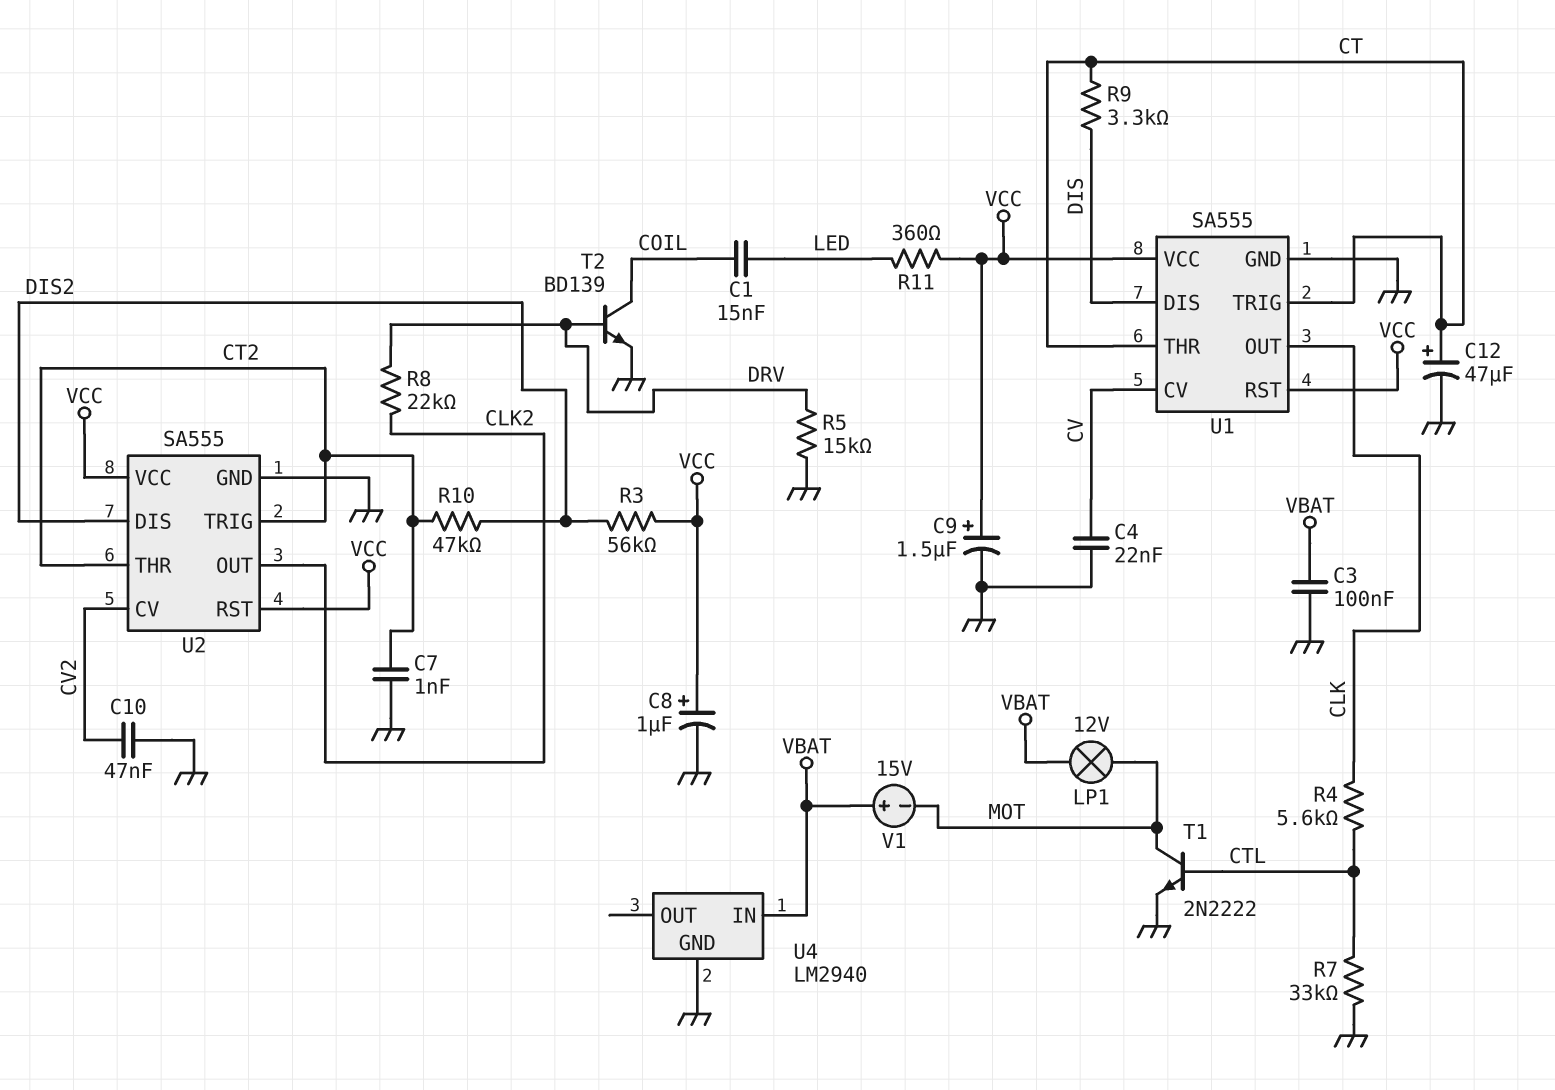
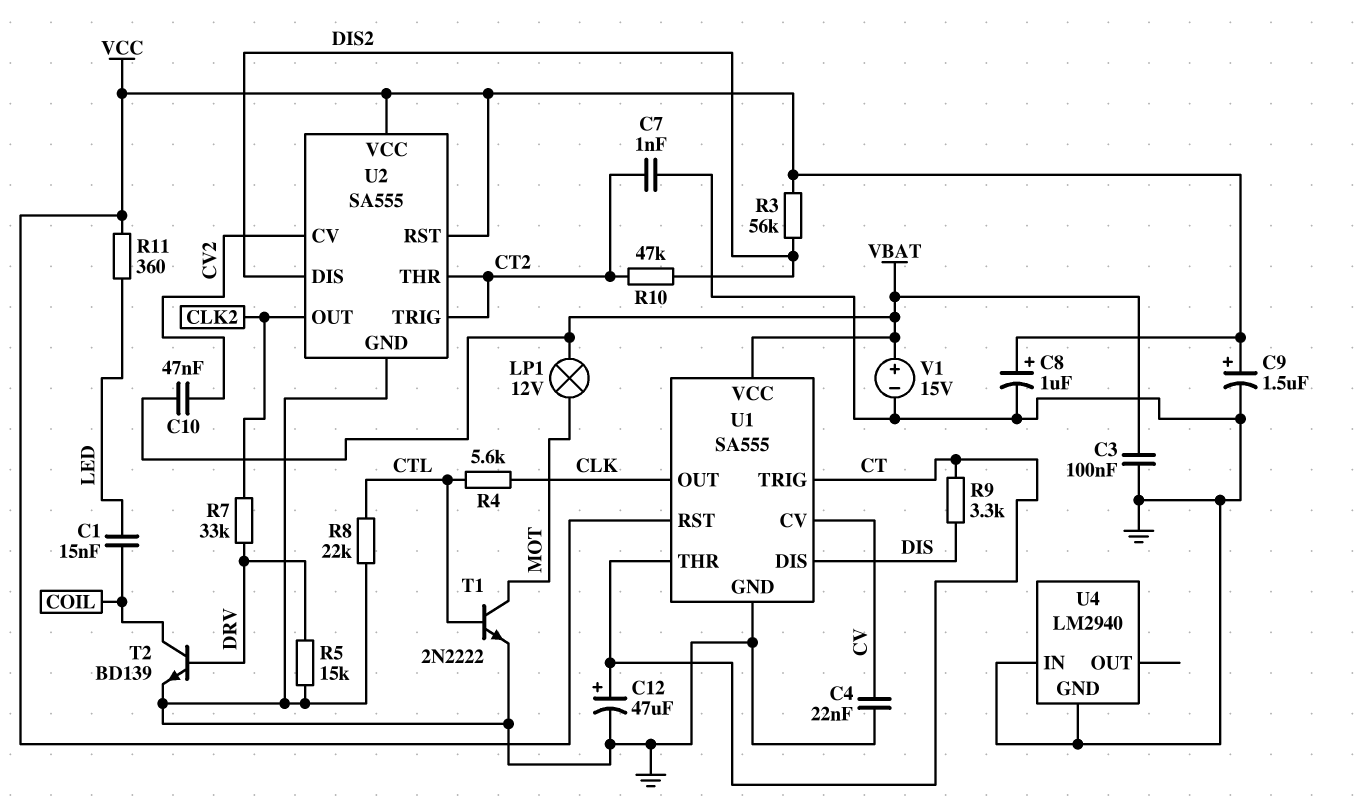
C10: 47nF (CV2, GND) -> 47nF (CV2, VBAT)
R7: 33k (CTL, GND) -> 33k (CLK2, DRV)
R8: 22k (CLK2, DRV) -> 22k (CTL, GND)
U1 pin VCC: VCC -> VBAT
U4 pin IN: VBAT -> GND
V1: 15V (plus VBAT, minus MOT) -> 15V (plus VBAT, minus GND)

